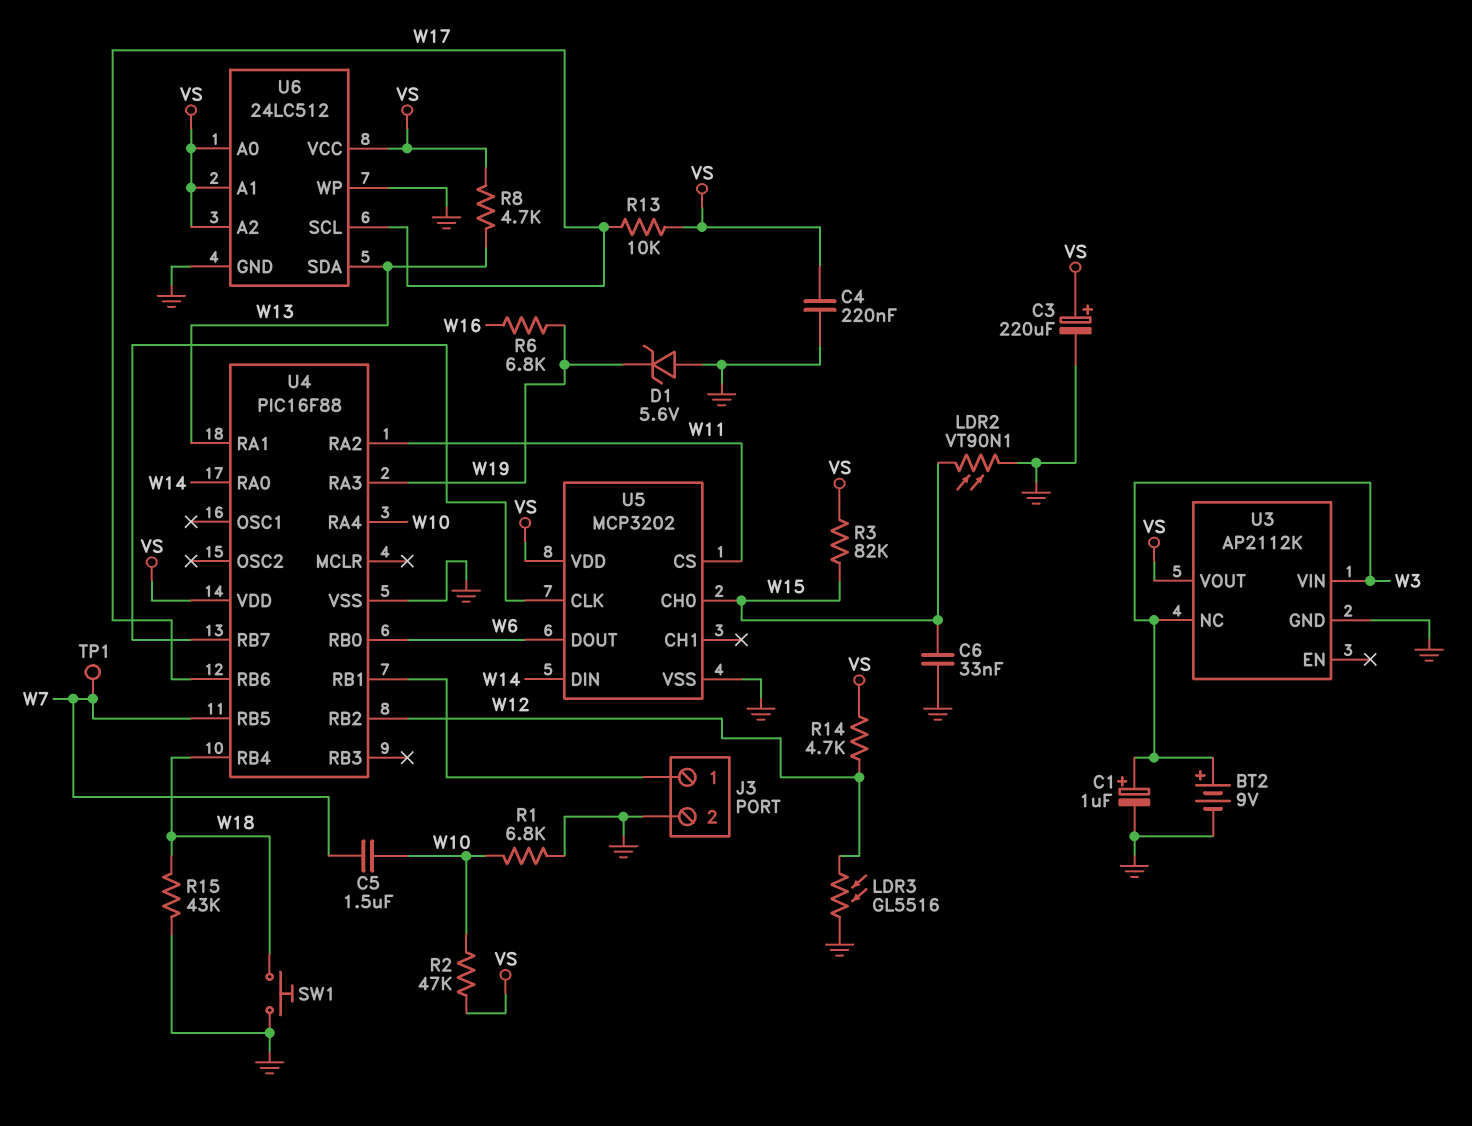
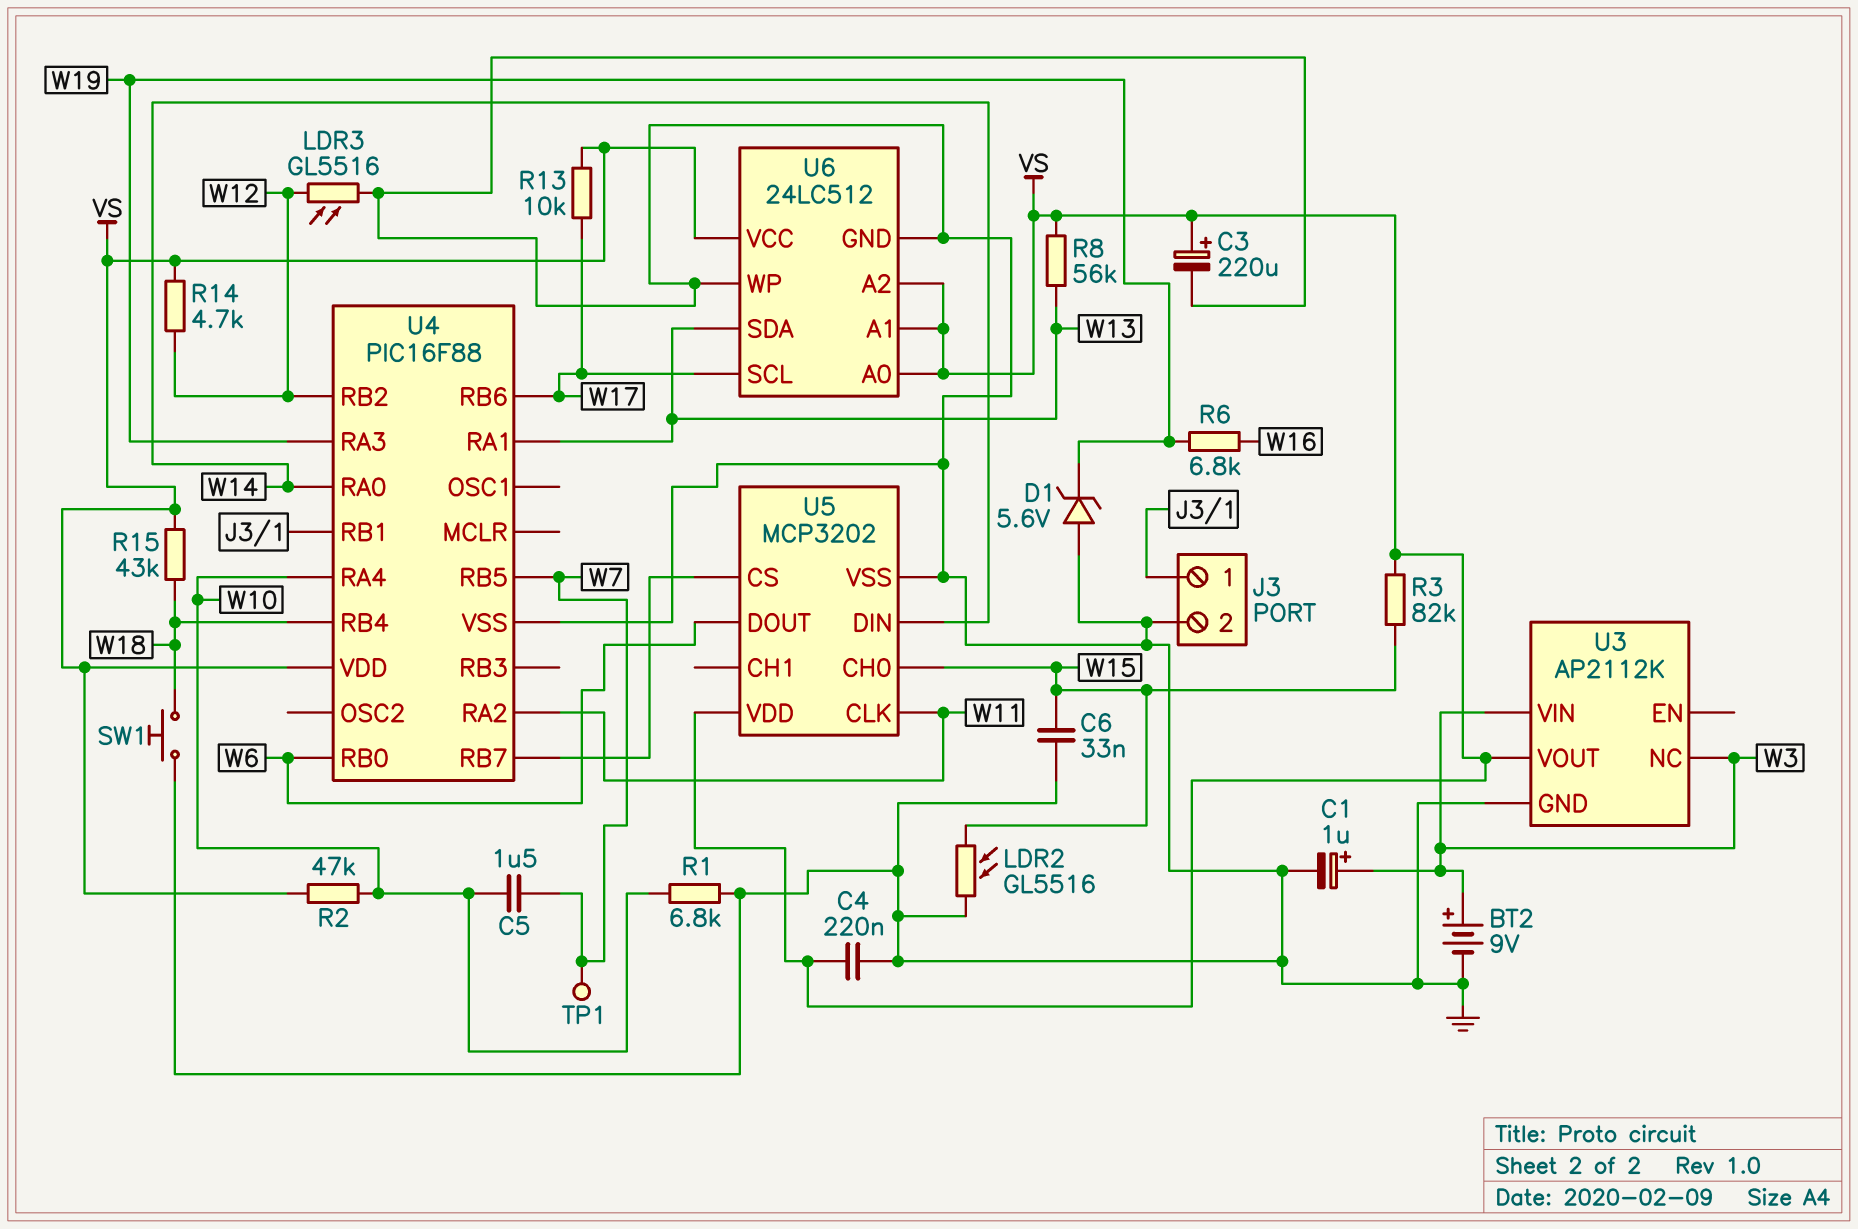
LDR2: VT90N1 (GND, W15) -> GL5516 (GND, W15)
R8: 4.7k (VS, W13) -> 56k (VS, W13)
R15: 43k (GND, W18) -> 43k (VS, W18)
U5 pin CLK: U4/RB7 -> W11
U5 pin CS: W11 -> U4/RB7

